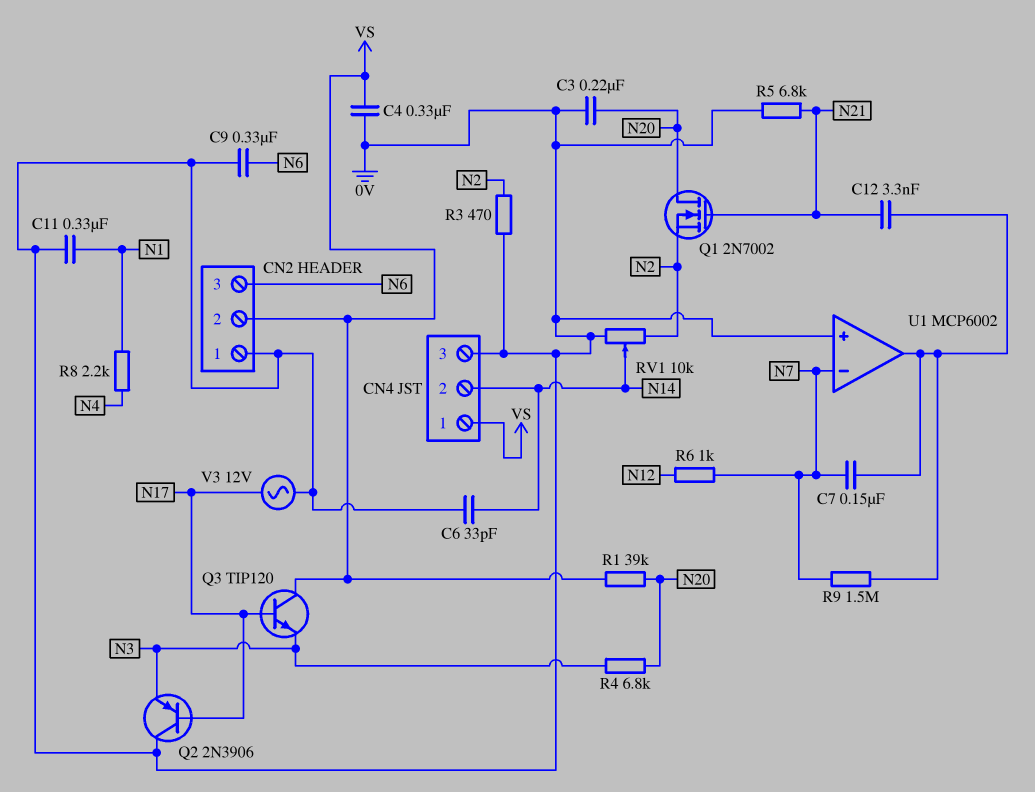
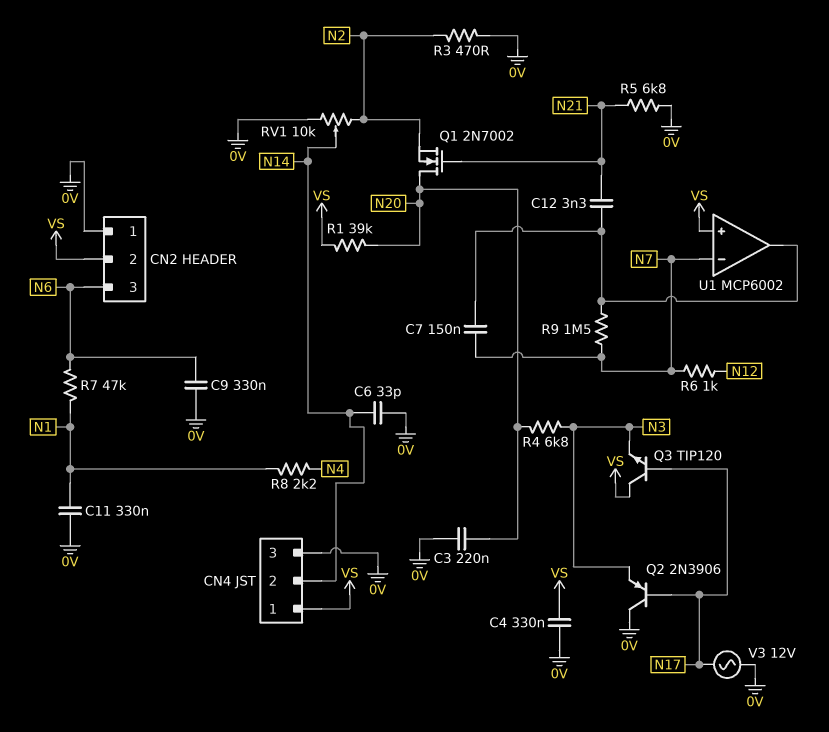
R7: none -> 47k (N1, N6)
U1 pin in+: 0V -> VS

